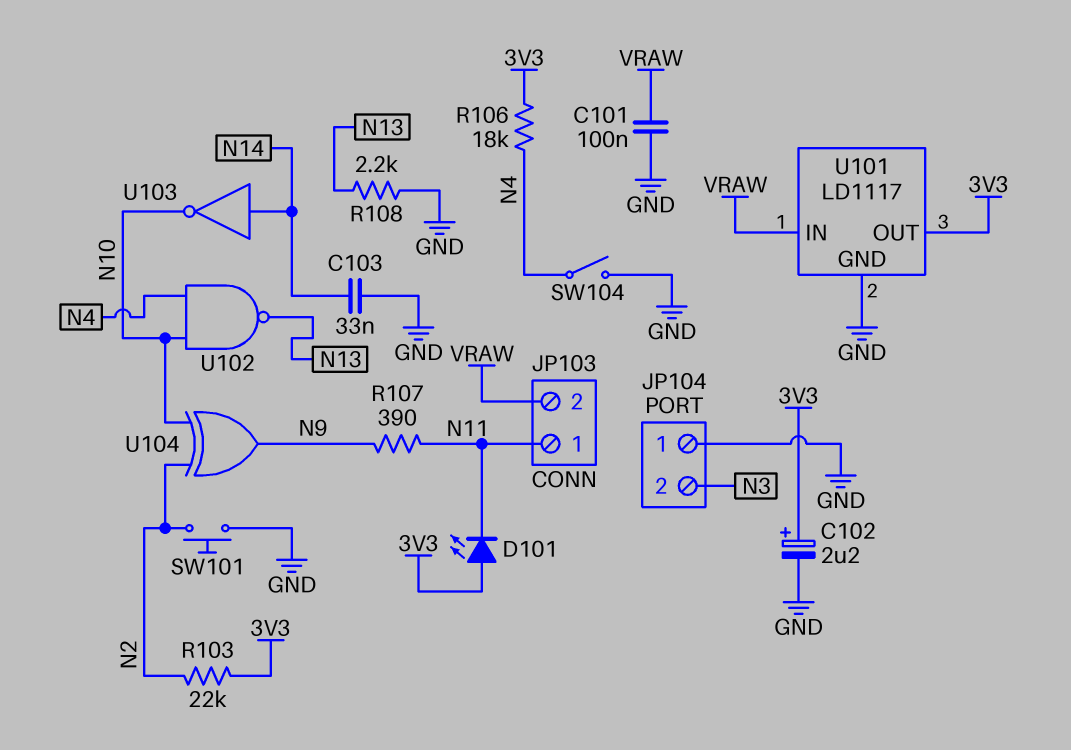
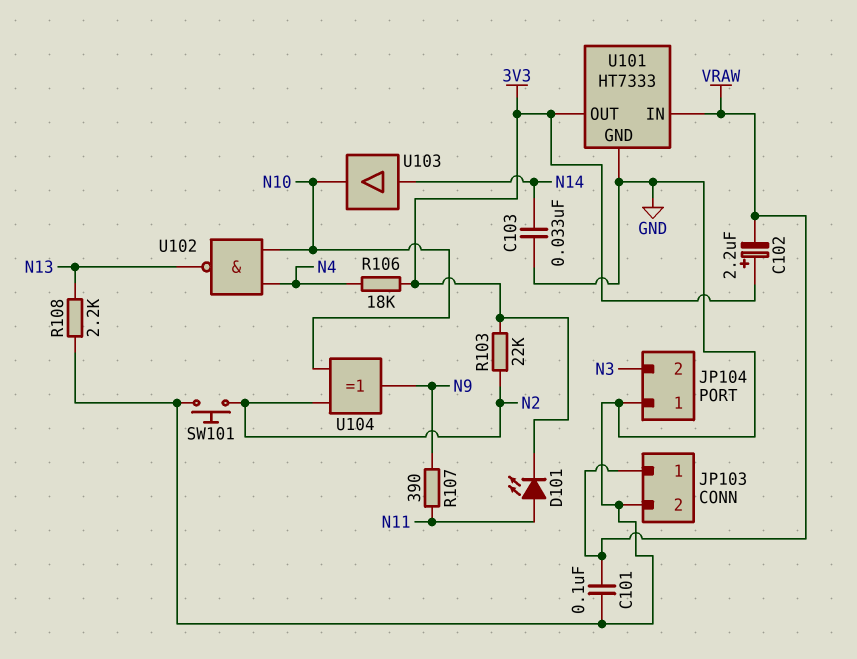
C102: 2.2uF (plus 3V3, minus GND) -> 2.2uF (plus 3V3, minus VRAW)
D101: LED (A 3V3, K N11) -> LED (A N11, K 3V3)
JP103 pin 1: N11 -> VRAW
JP103 pin 2: VRAW -> GND
SW104: switch (GND, N4) -> none
U101: LD1117 -> HT7333
U103: NOT (in N14, out N10) -> buffer (in N14, out N10)

